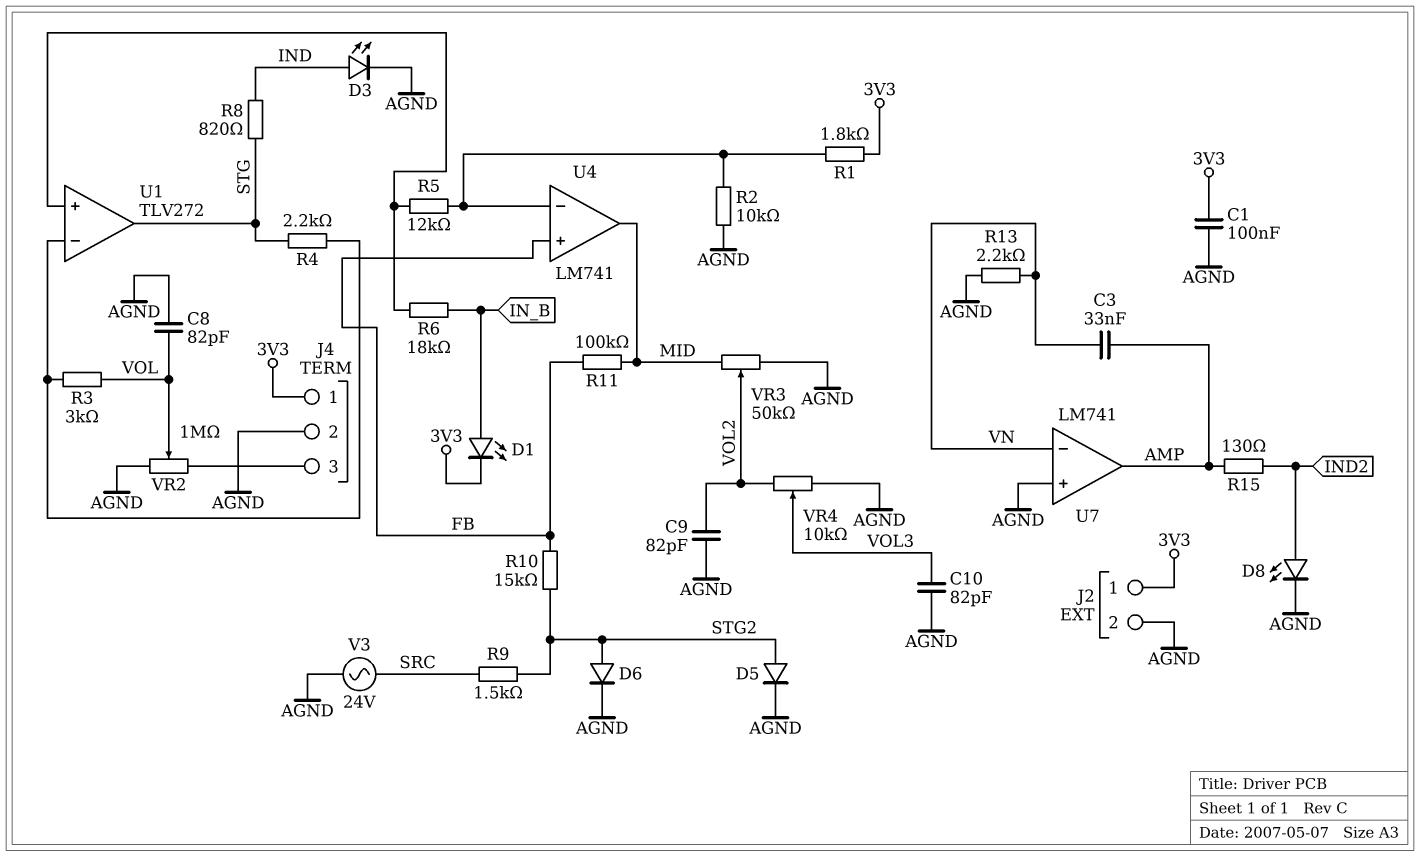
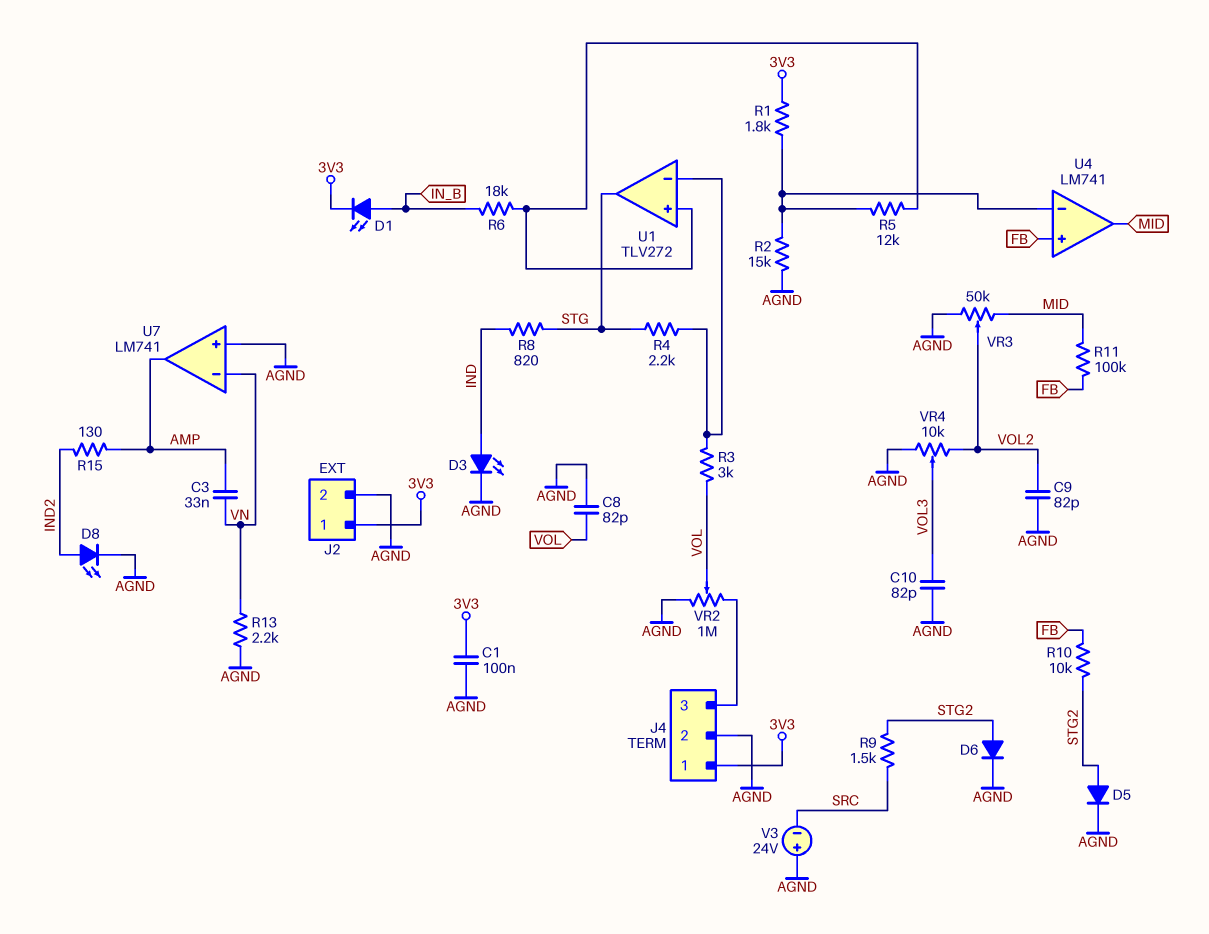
R2: 10k (AGND, U4/in-) -> 15k (AGND, U4/in-)
R10: 15k (FB, STG2) -> 10k (FB, STG2)
V3: AC 24V (AGND, SRC) -> 24V (plus AGND, minus SRC)

